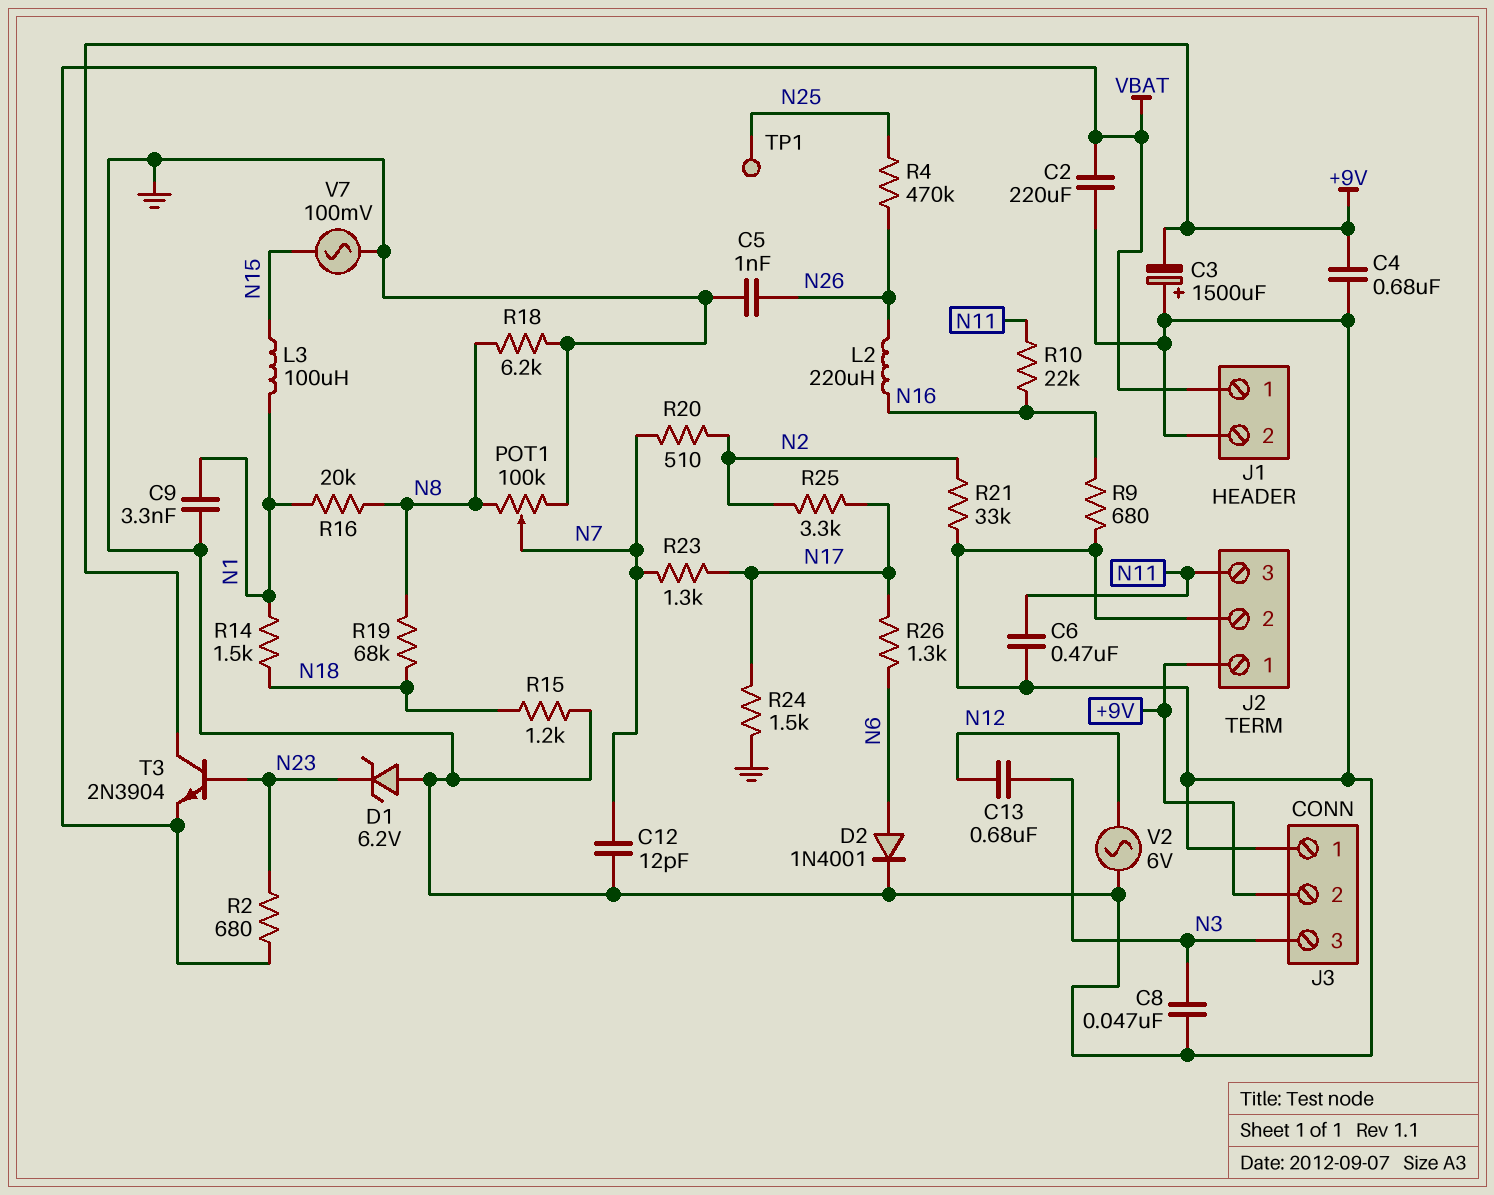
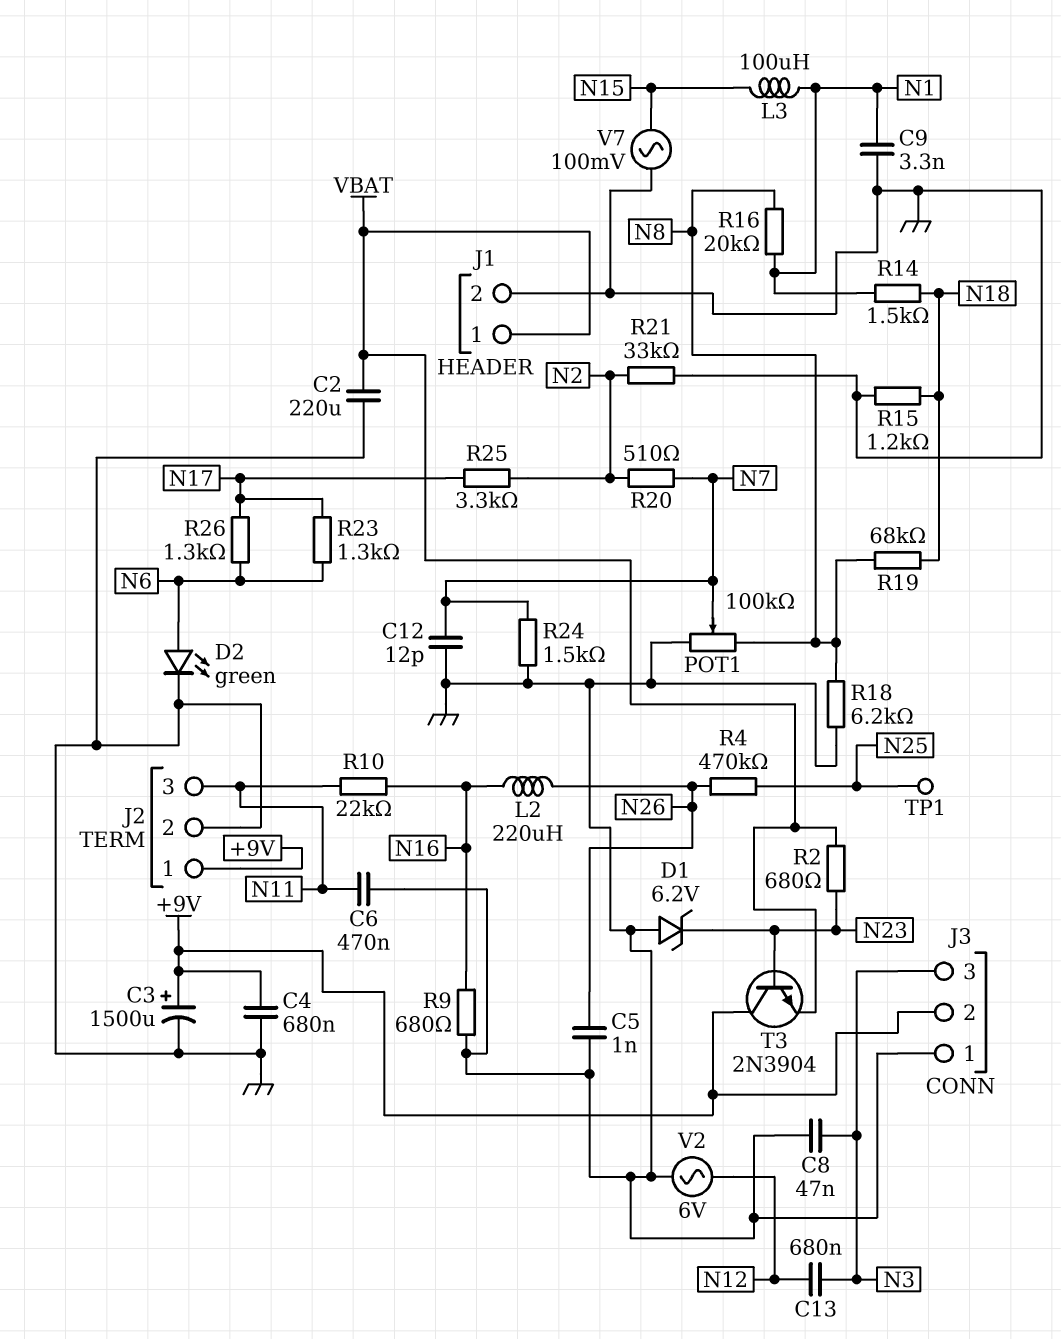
C3: 1500uF (plus GND, minus +9V) -> 1500uF (plus +9V, minus GND)
D2: diode 1N4001 (A N6, K GND) -> LED green (A N6, K GND)
R23: 1.3k (N7, N17) -> 1.3k (N6, N17)
R24: 1.5k (GND, N17) -> 1.5k (GND, N7)

